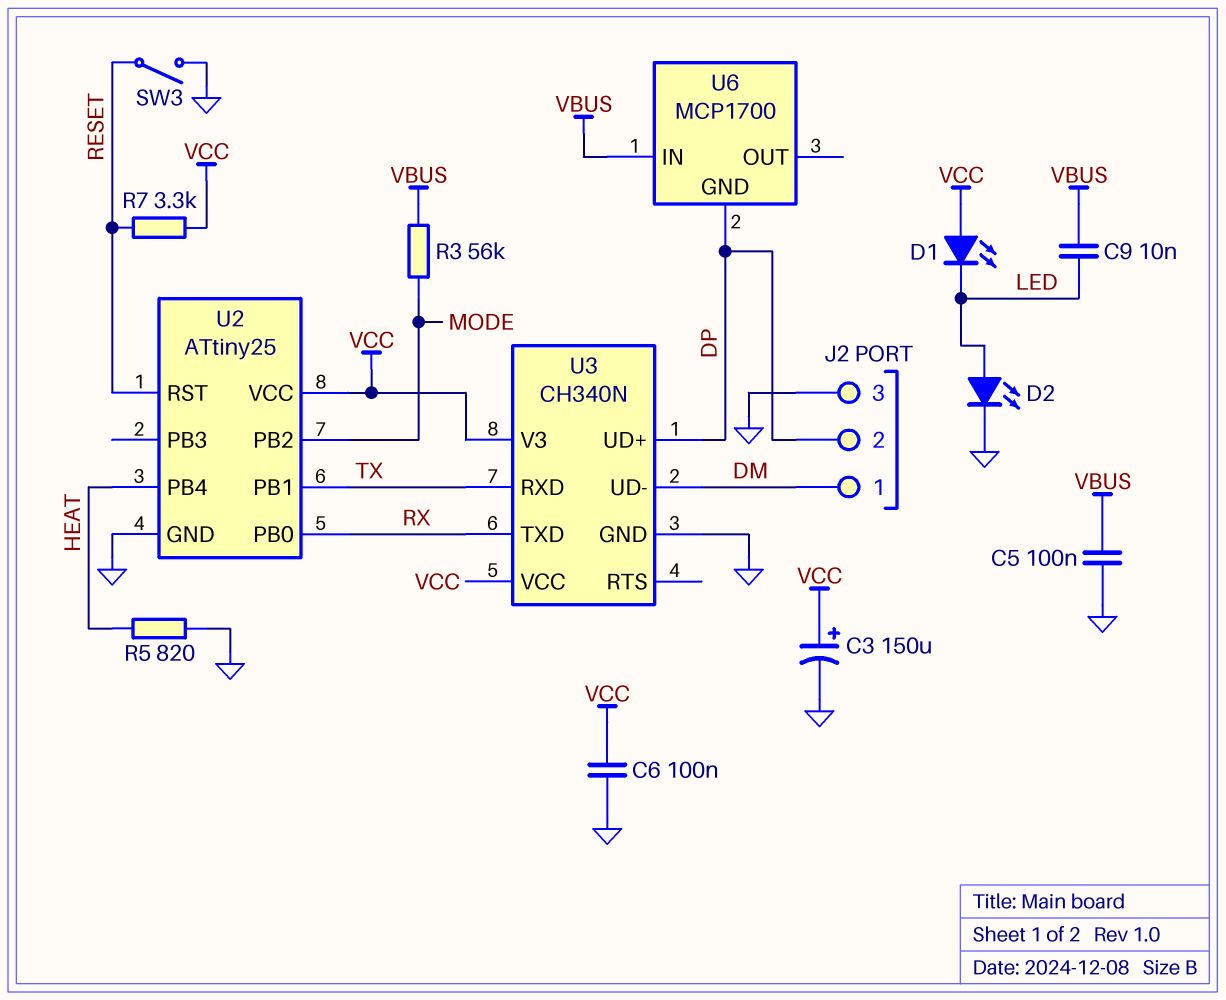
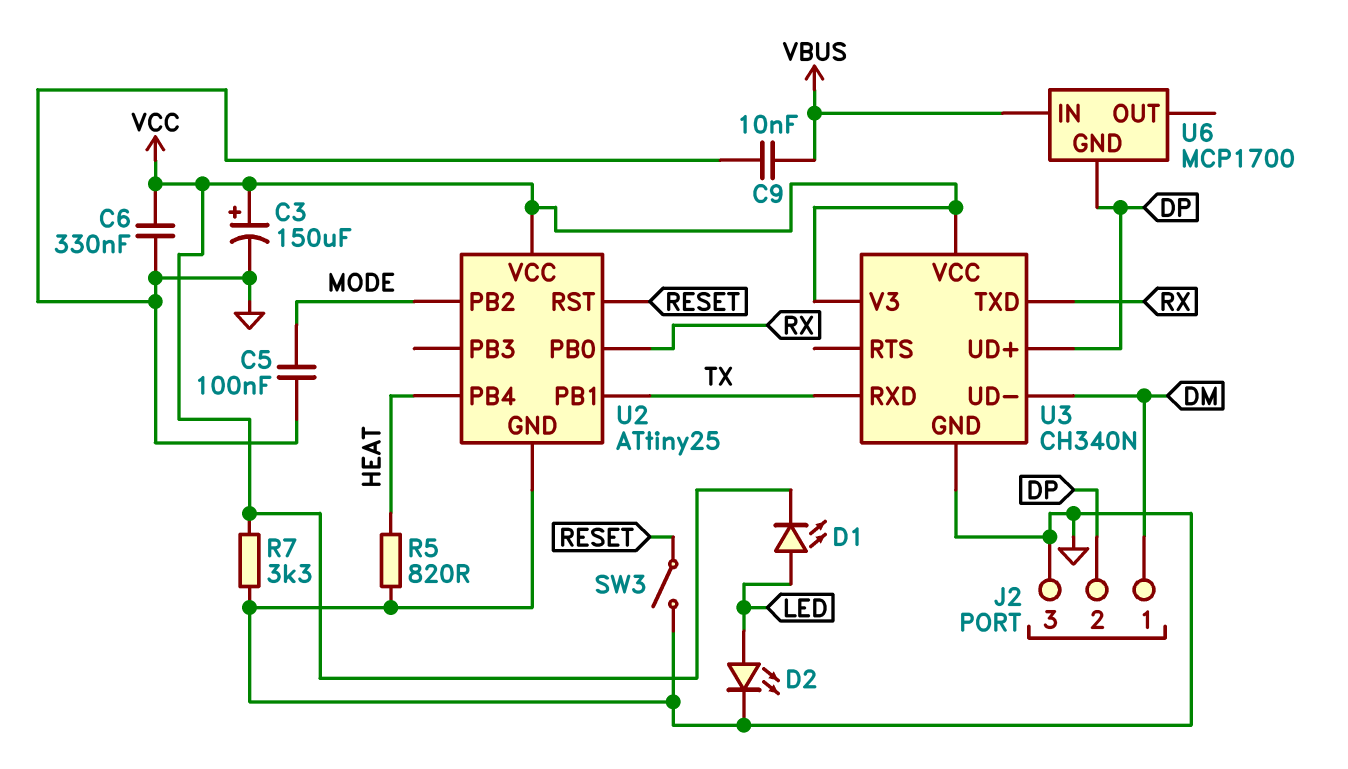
C5: 100nF (GND, VBUS) -> 100nF (GND, MODE)
C6: 100nF (GND, VCC) -> 330nF (GND, VCC)
C9: 10nF (LED, VBUS) -> 10nF (GND, VBUS)
D1: LED (A VCC, K LED) -> LED (A LED, K VCC)
R3: 56k (MODE, VBUS) -> none
R7: 3.3k (RESET, VCC) -> 3.3k (GND, VCC)

